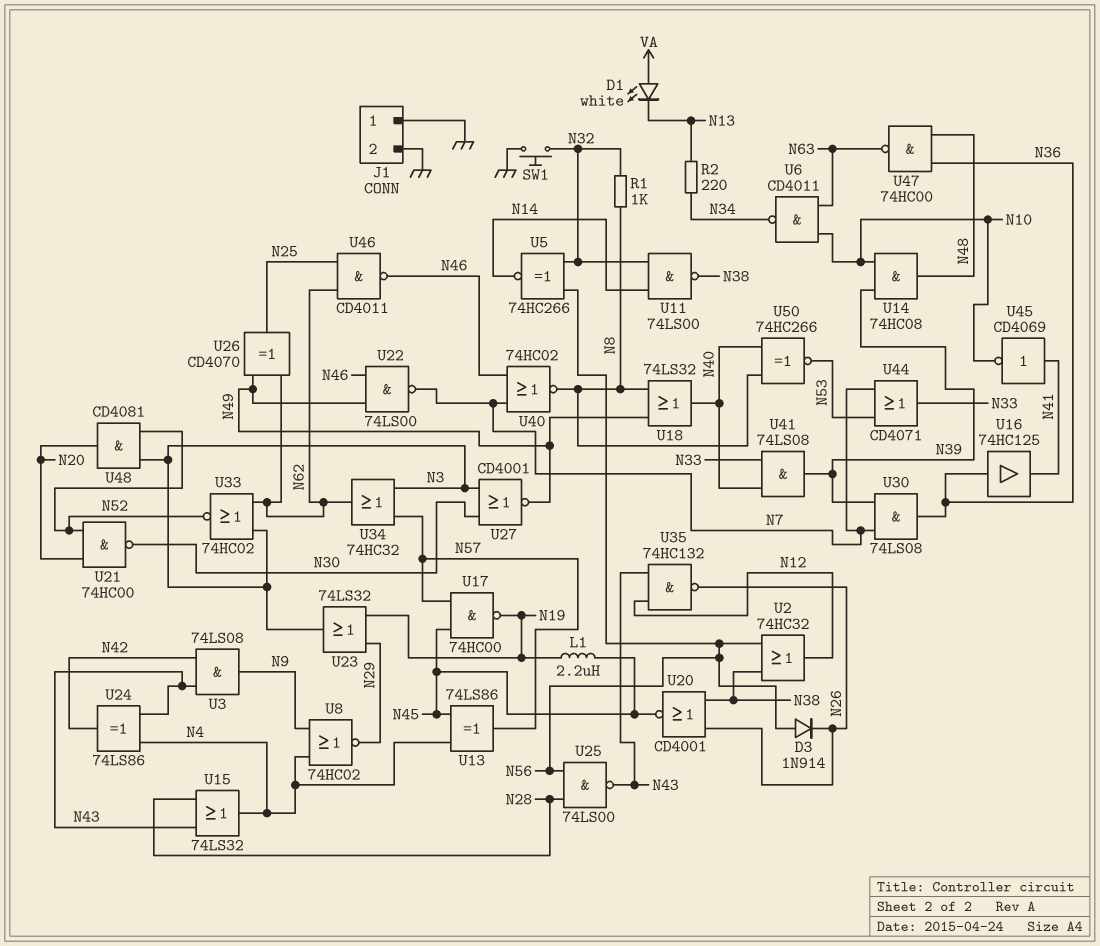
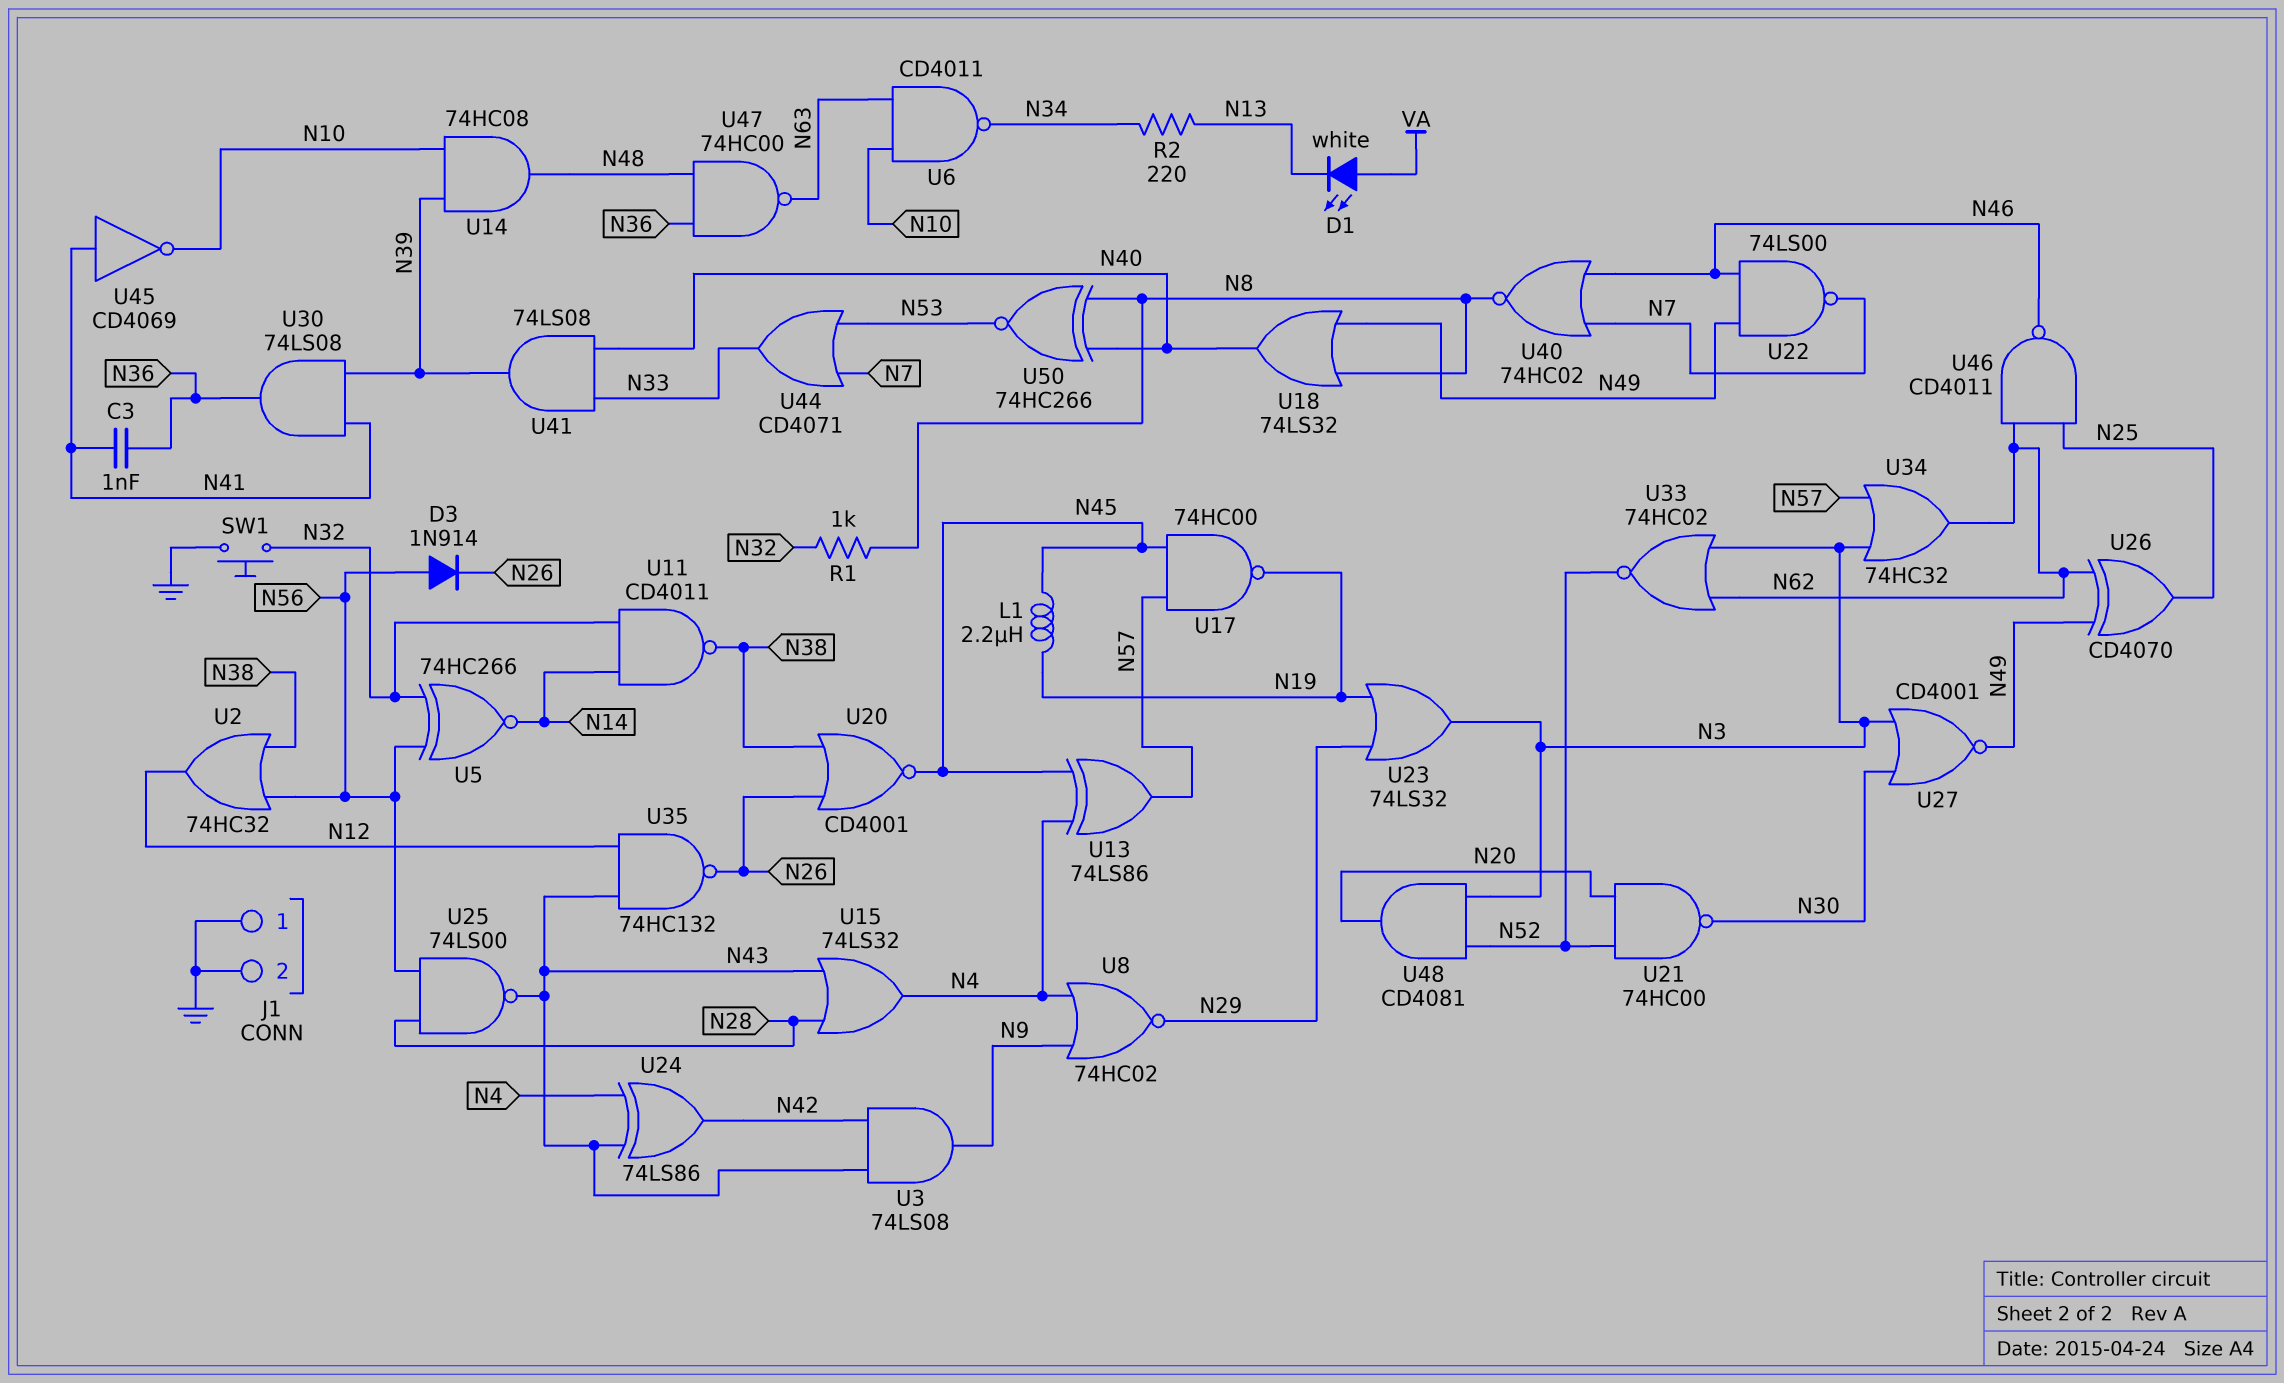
C3: none -> 1nF (N36, N41)
U11: NAND 74LS00 (in N14, in N32, out N38) -> NAND CD4011 (in N14, in N32, out N38)
U16: buffer 74HC125 (in N36, out N41) -> none
U30: AND 74LS08 (in N7, in N39, out N36) -> AND 74LS08 (in N39, in N41, out N36)

